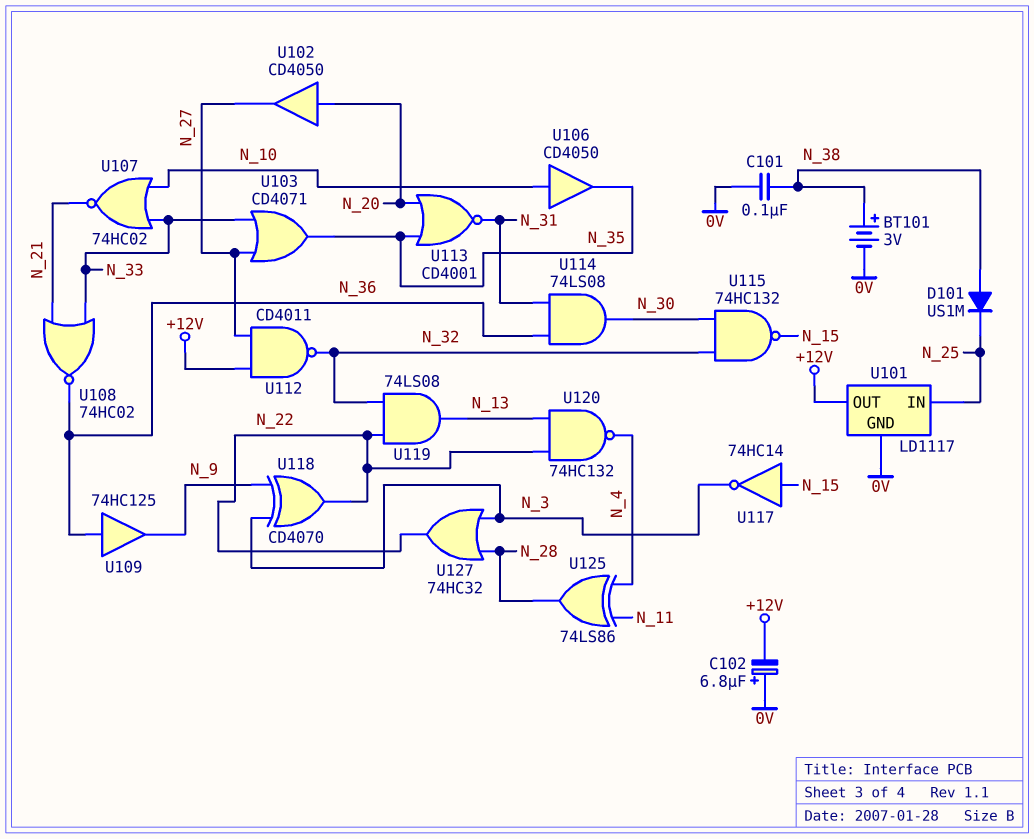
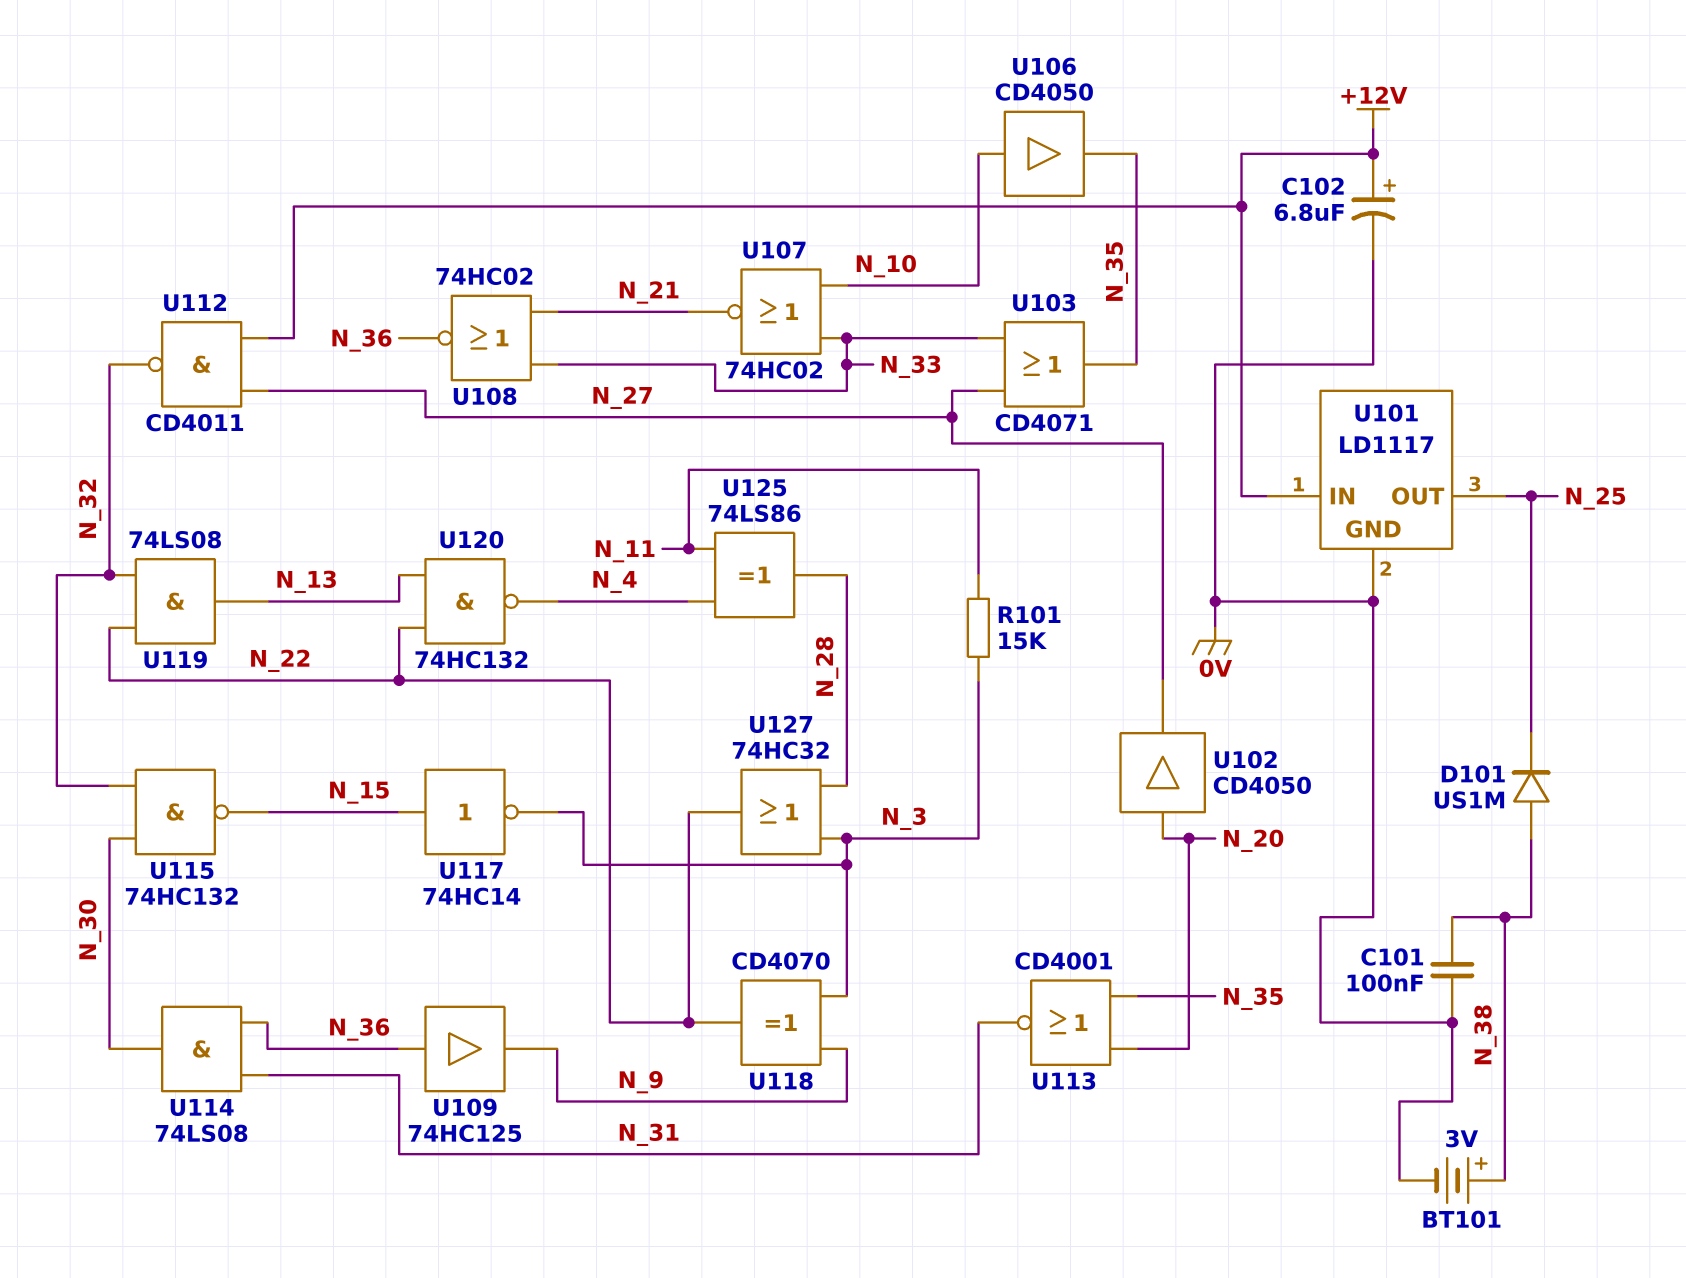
C102: 6.8uF (plus 0V, minus +12V) -> 6.8uF (plus +12V, minus 0V)
R101: none -> 15k (N_3, N_11)
U101 pin IN: N_25 -> +12V
U101 pin OUT: +12V -> N_25

